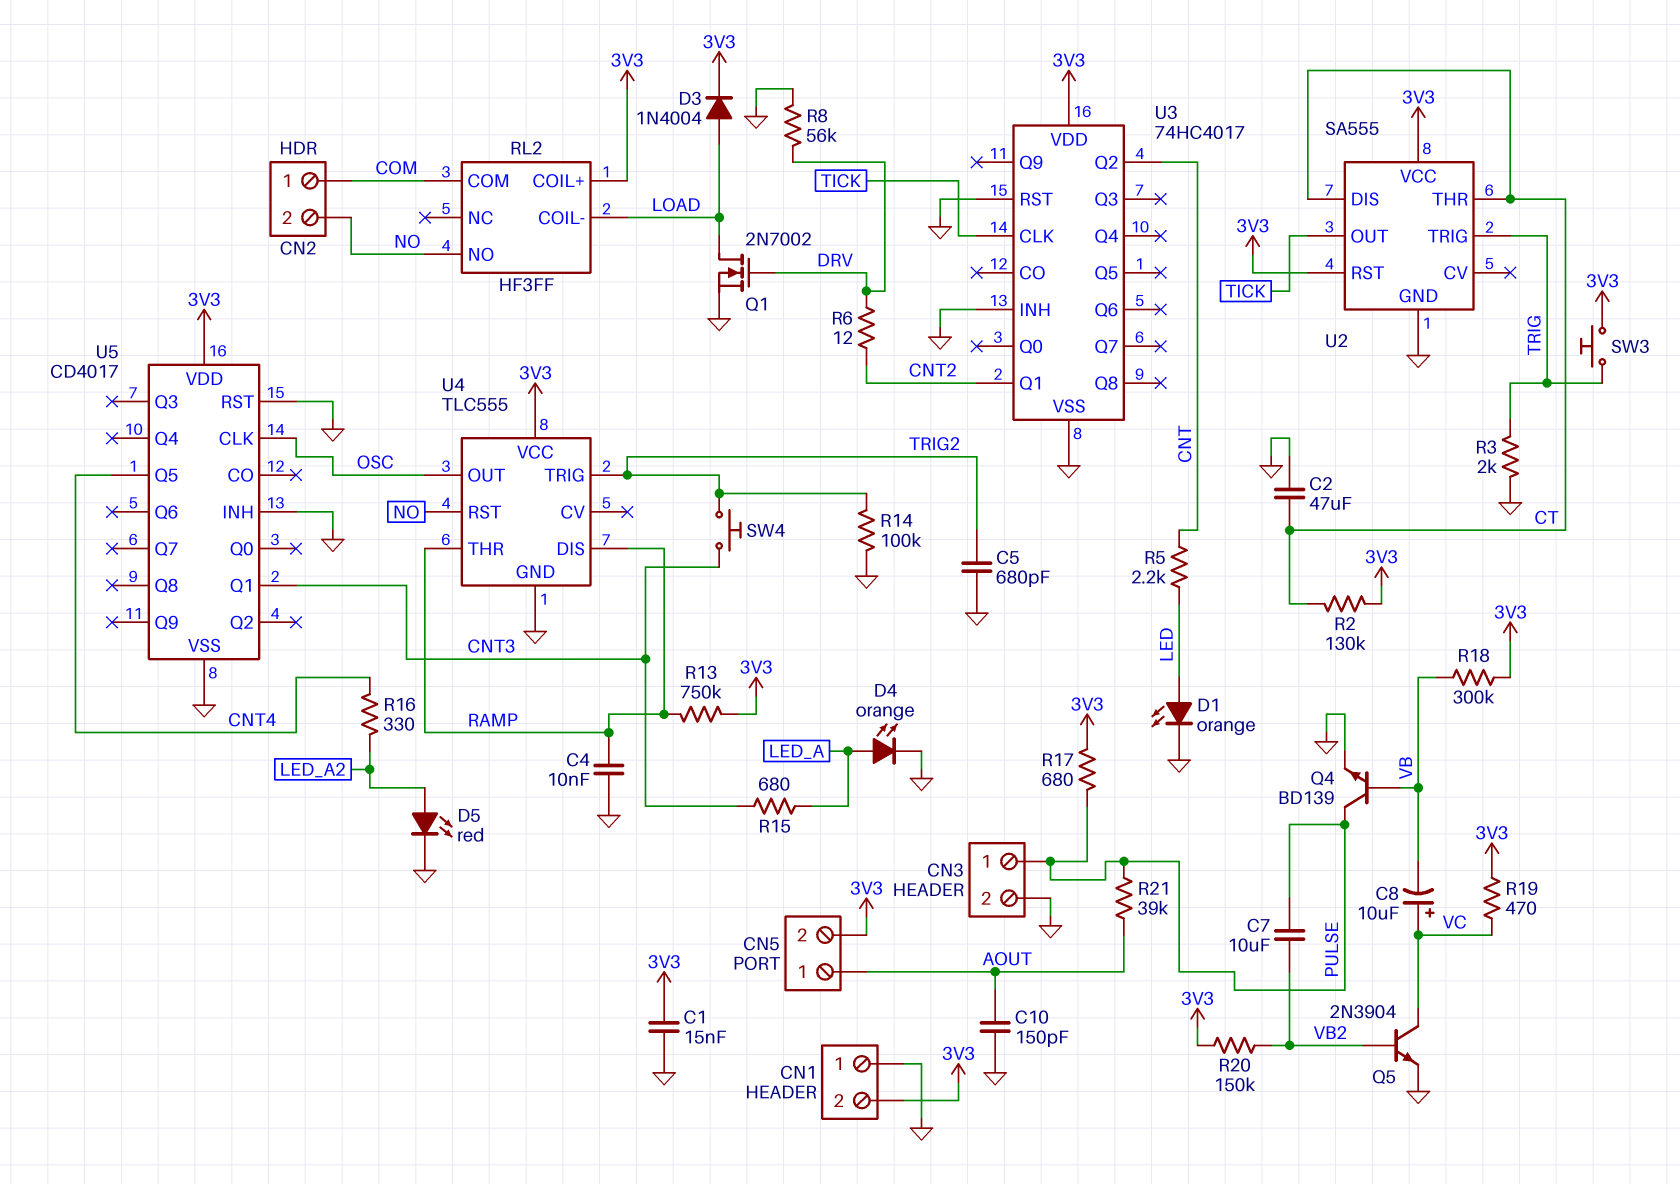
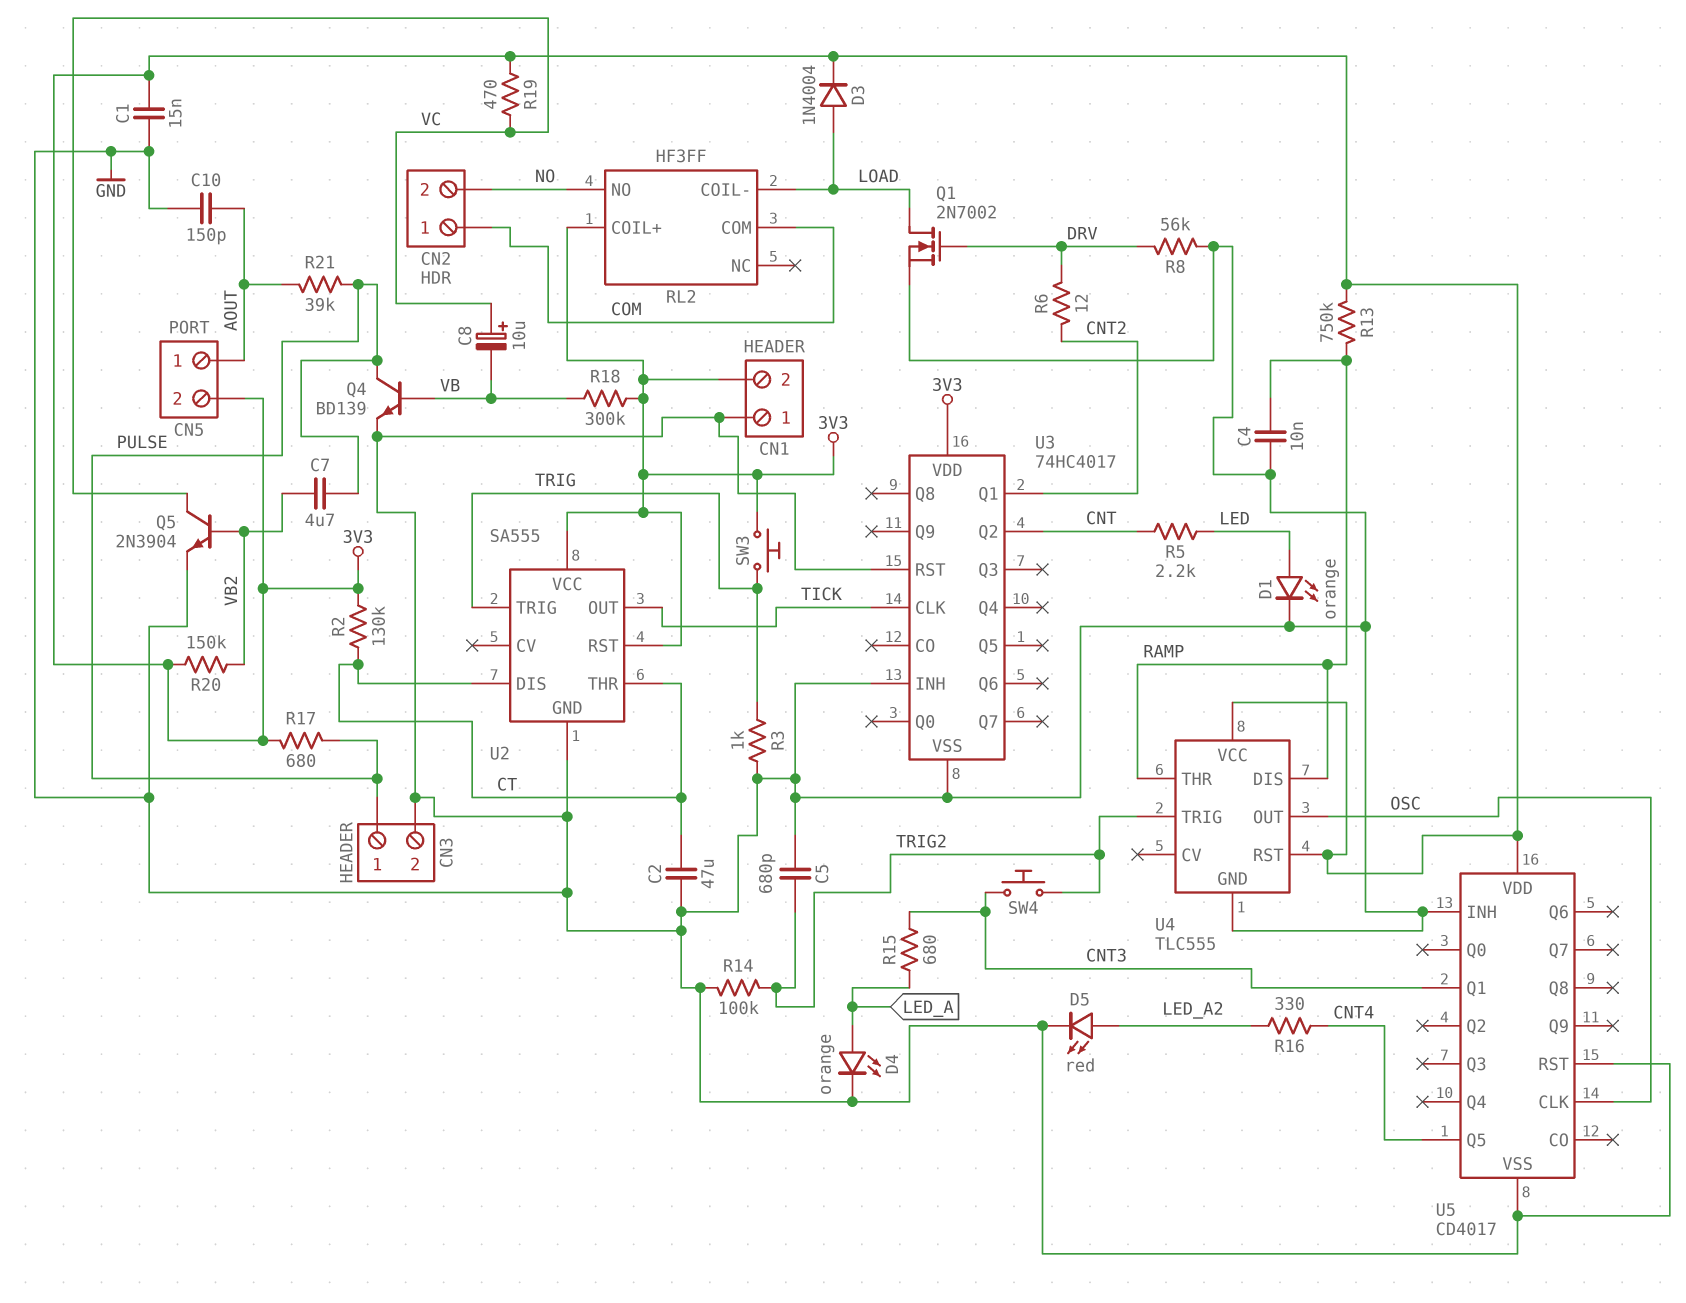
C7: 10uF (PULSE, VB2) -> 4.7uF (PULSE, VB2)
R3: 2k (GND, TRIG) -> 1k (GND, TRIG)
U4 pin RST: NO -> 3V3

